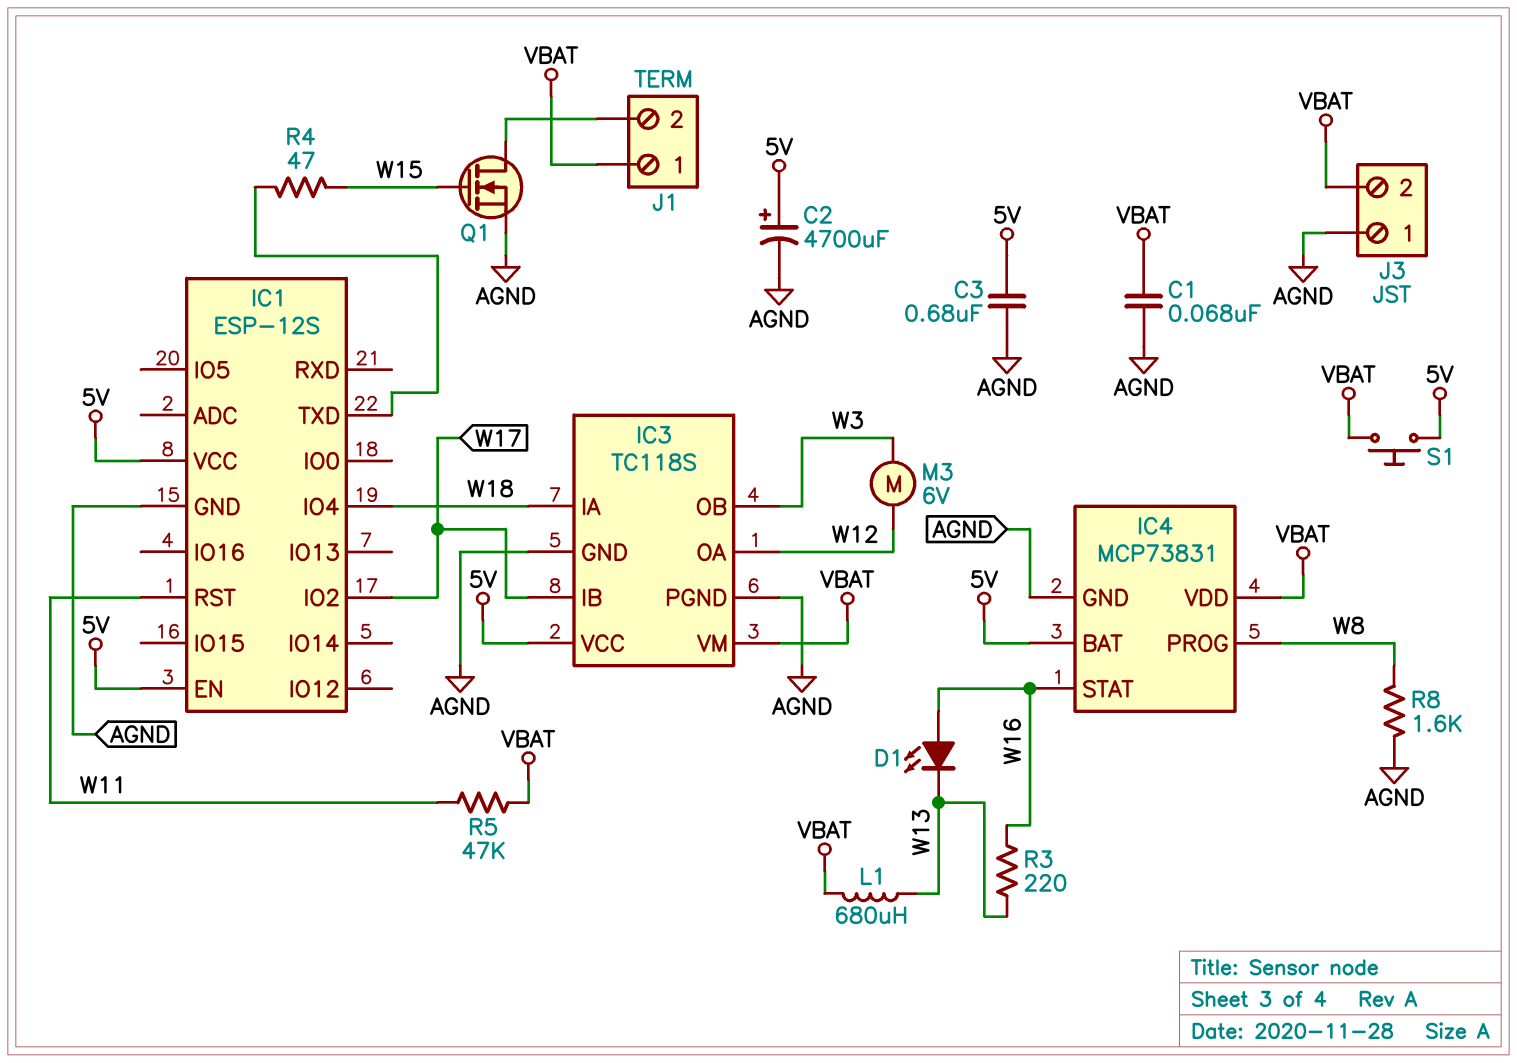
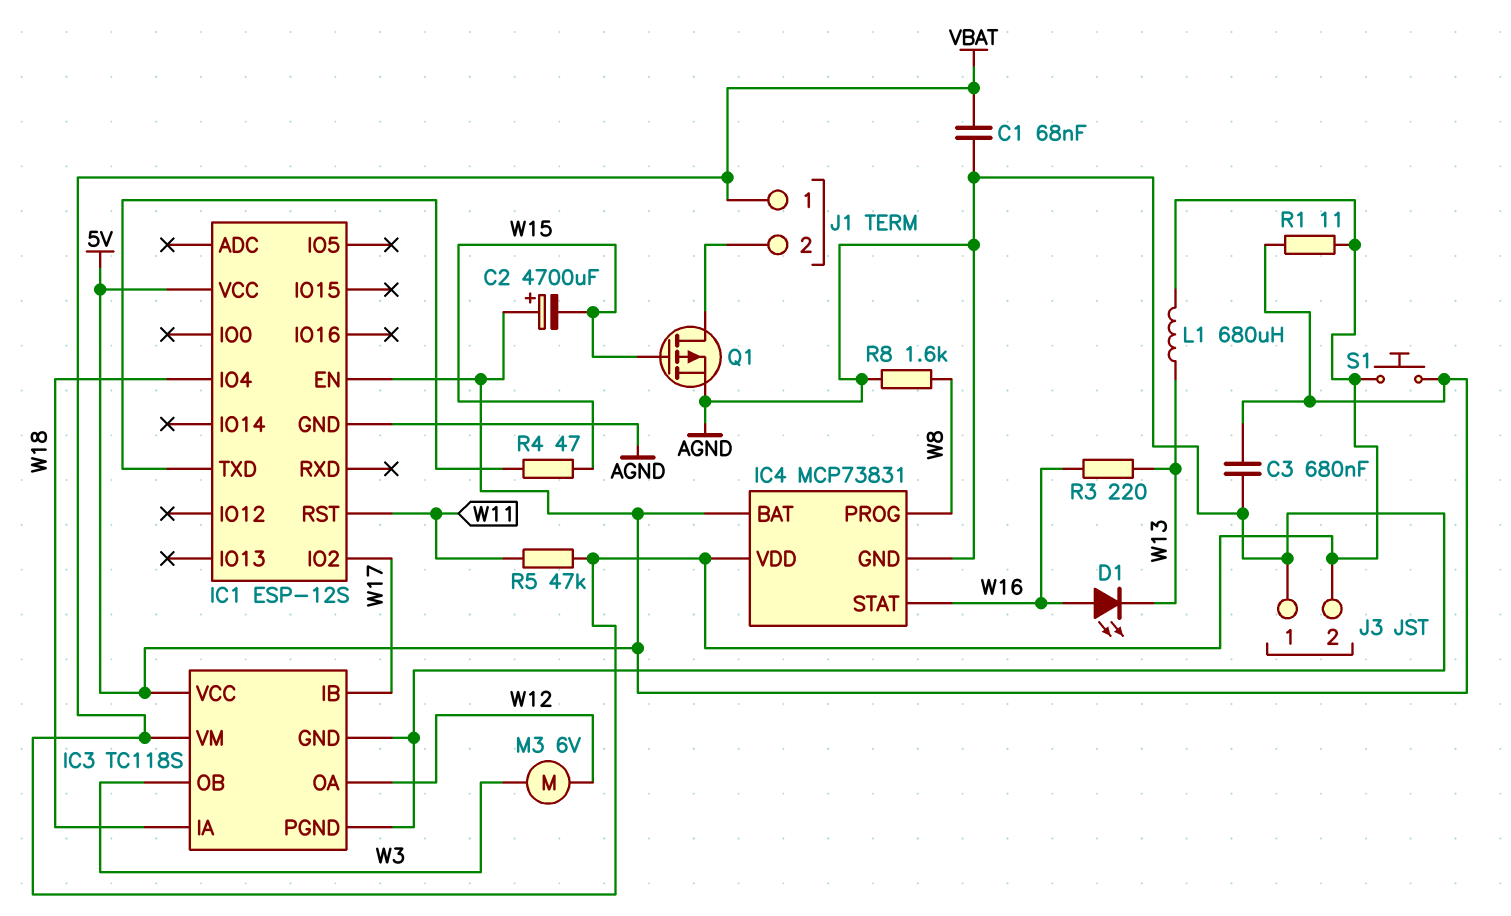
C2: 4700uF (plus 5V, minus AGND) -> 4700uF (plus 5V, minus W15)
Q1: NMOS (G W15, D J1/2, S AGND) -> PMOS (G W15, D J1/2, S AGND)
R1: none -> 11 (5V, VBAT)

